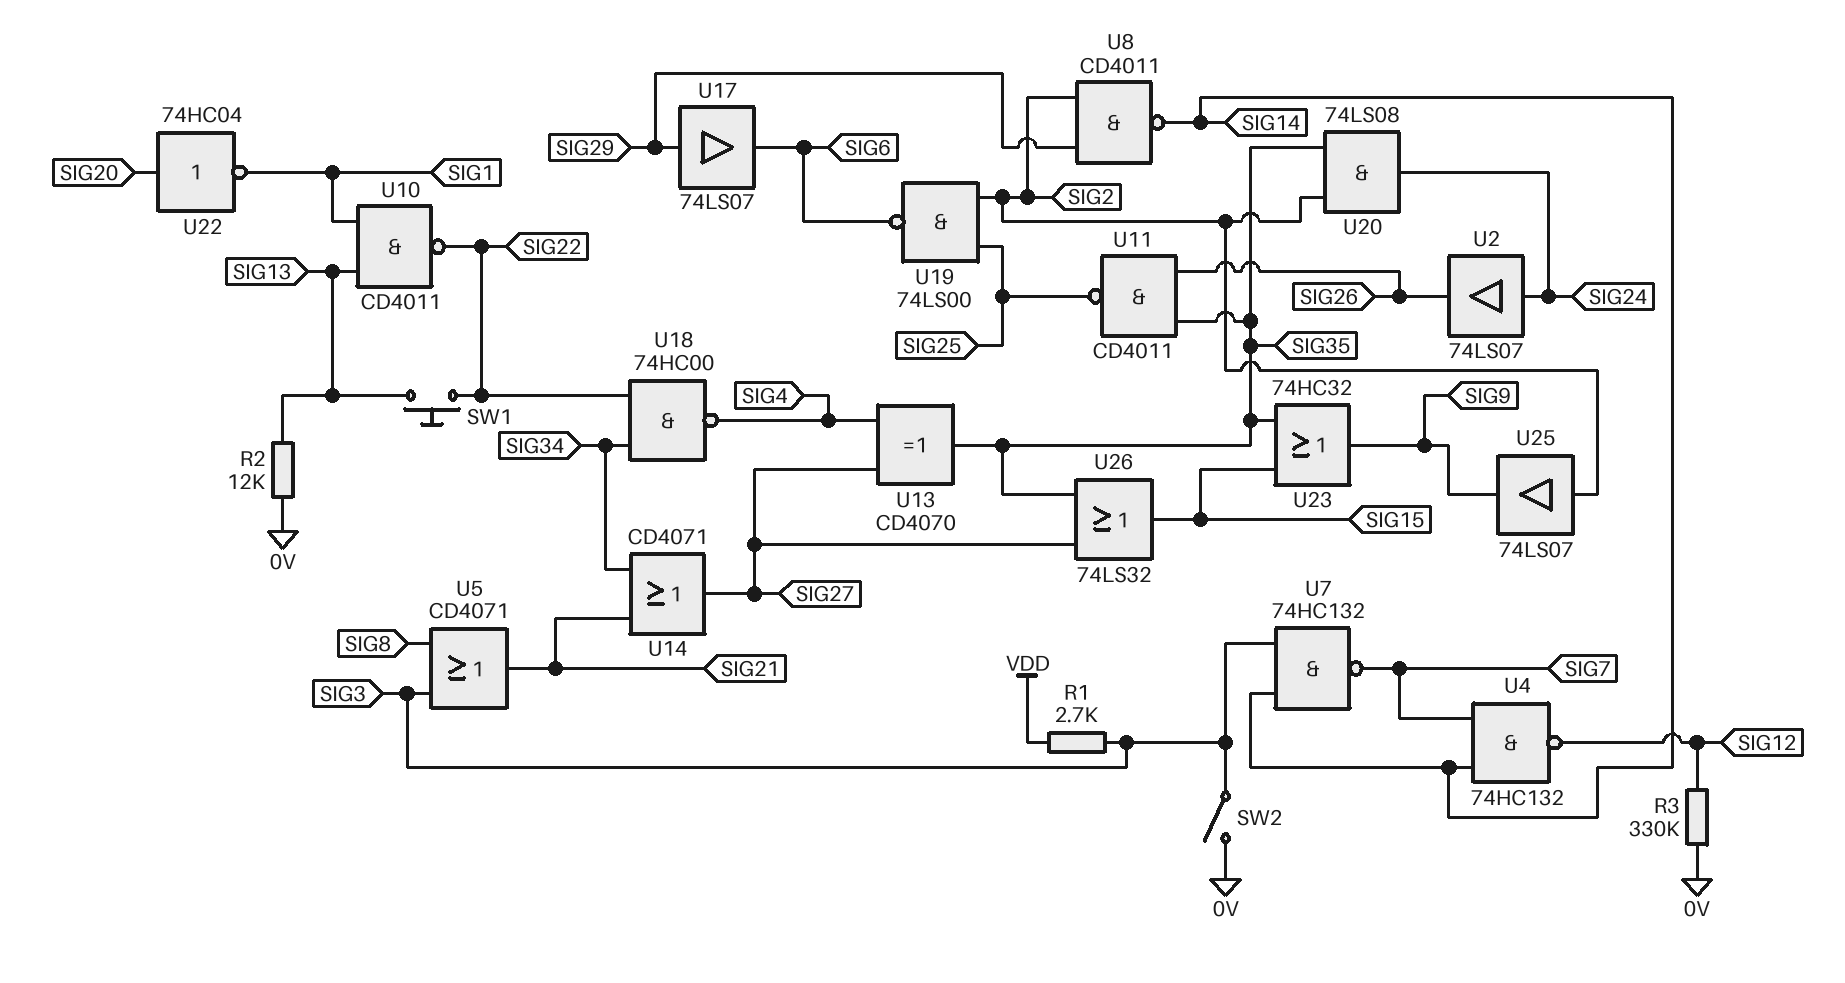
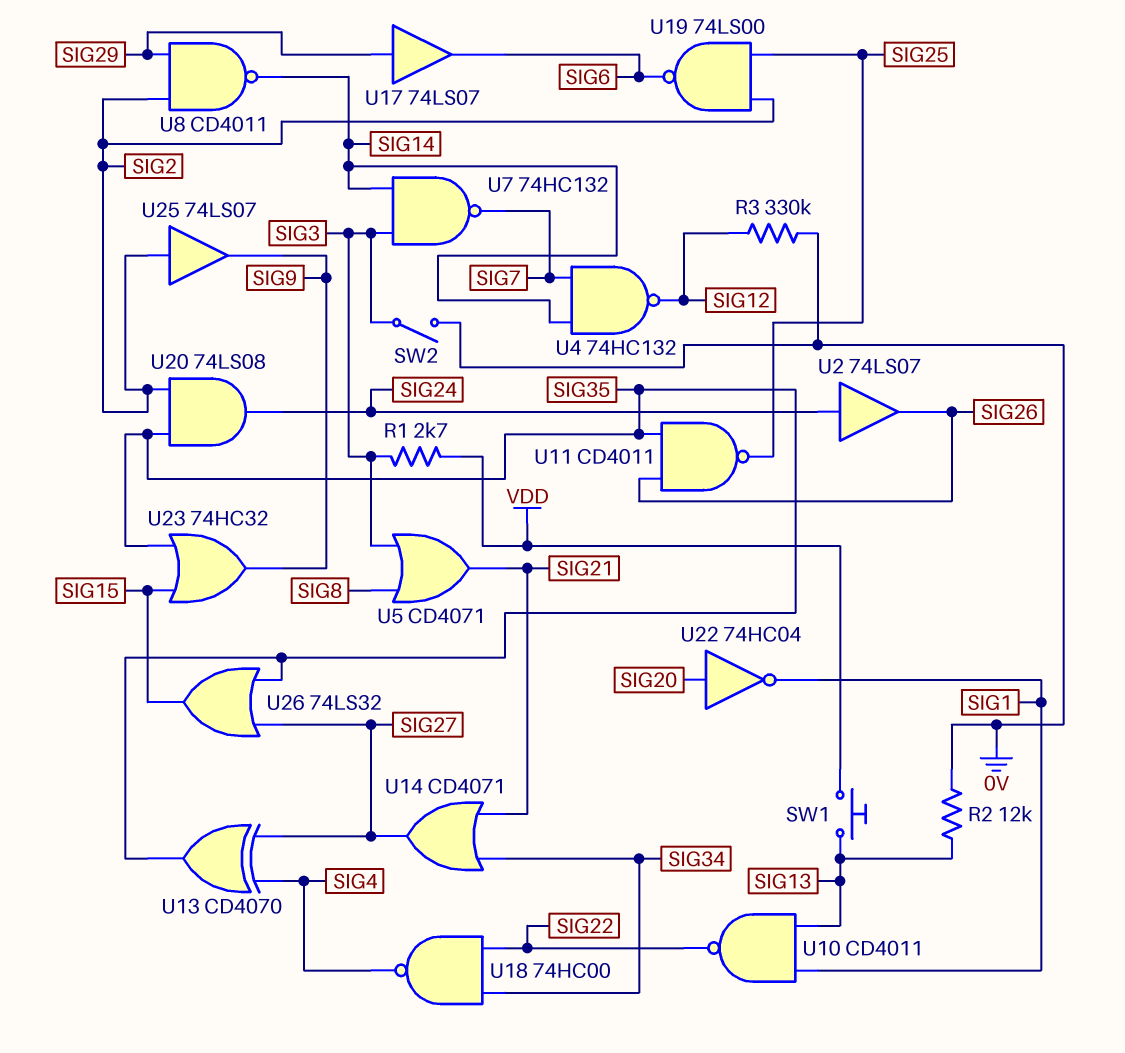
SW1: button (SIG13, SIG22) -> button (SIG13, VDD)

